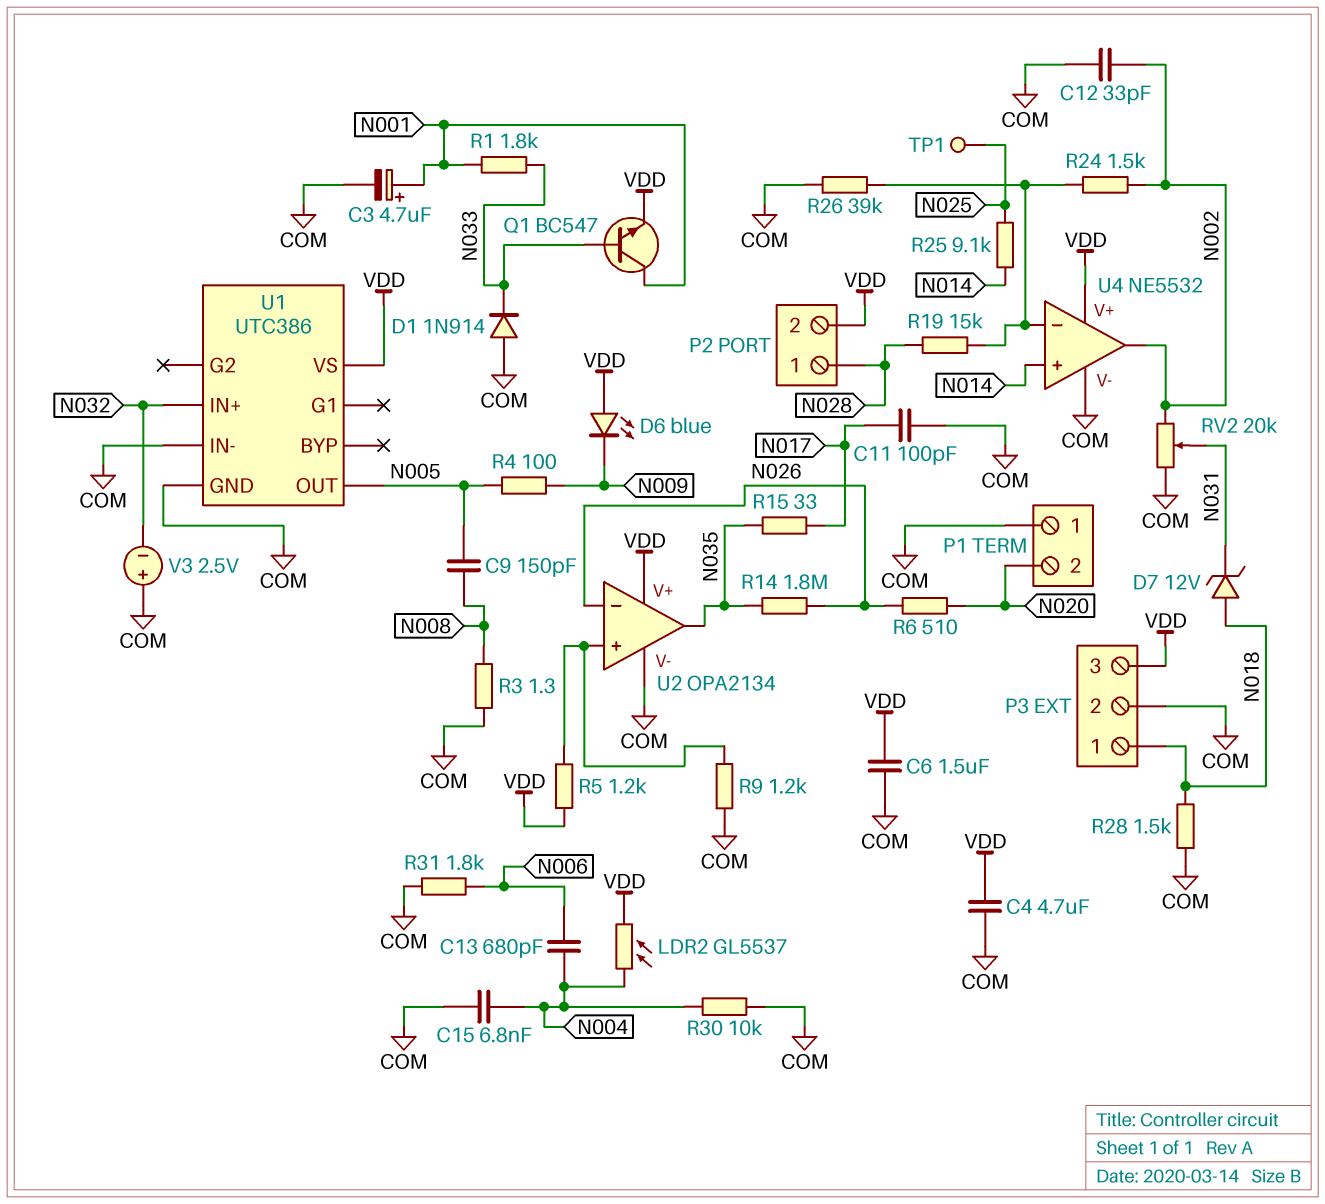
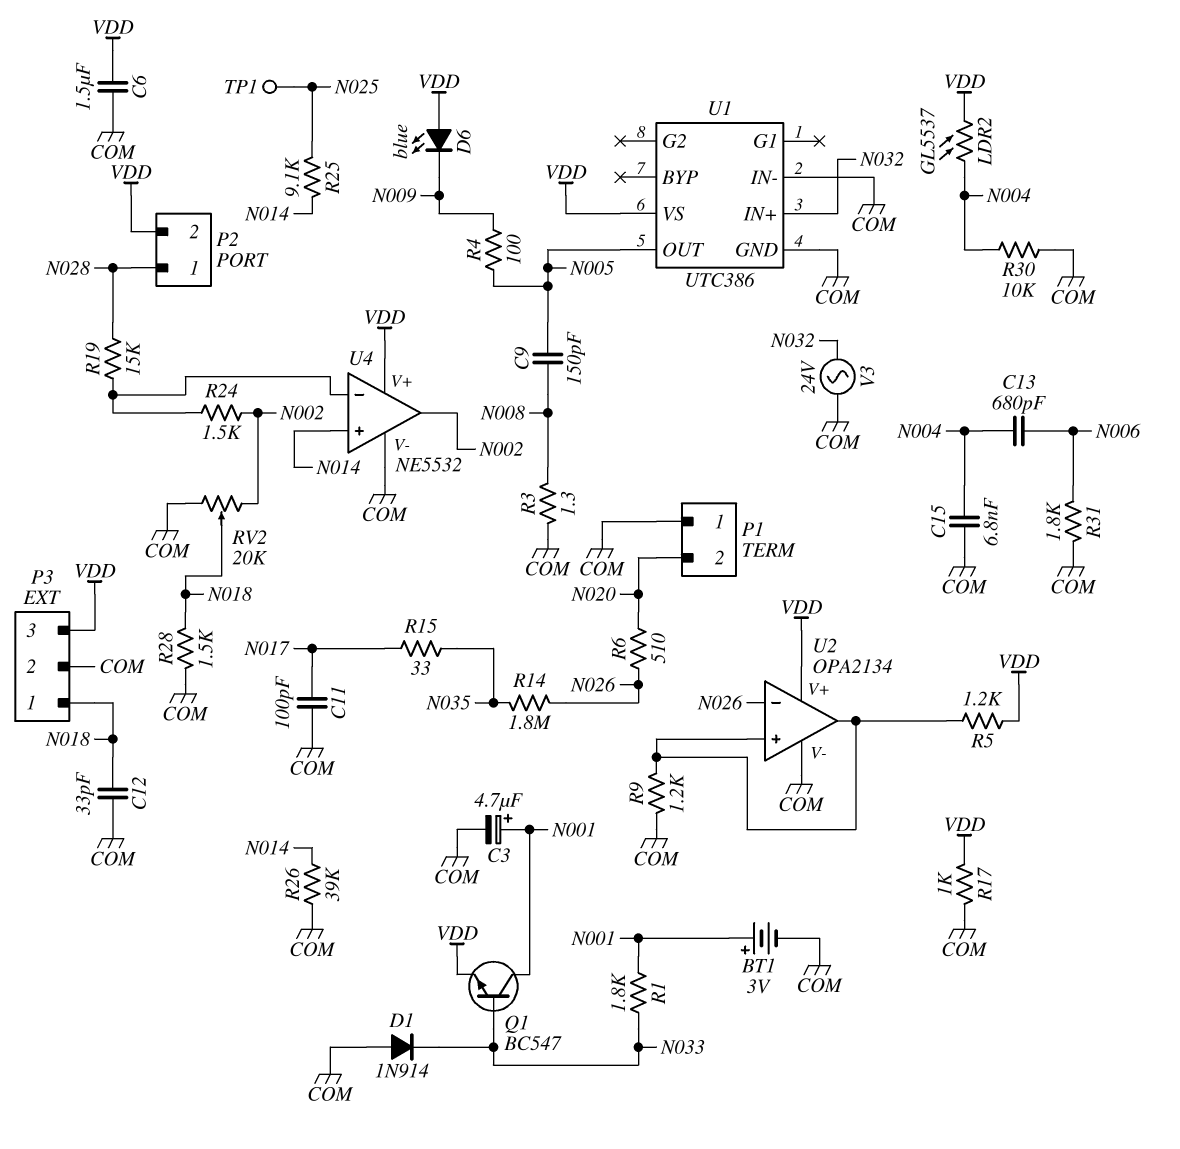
BT1: none -> 3V (plus N001, minus COM)
C4: 4.7uF (COM, VDD) -> none
C12: 33pF (COM, N002) -> 33pF (COM, N018)
D7: zener 12V (A N018, K N031) -> none
R17: none -> 1k (COM, VDD)
R26: 39k (COM, U4/in-) -> 39k (COM, N014)
RV2: 20k (COM, N002, wiper N031) -> 20k (COM, N002, wiper N018)
U2 pin out: N035 -> U2/in+
V3: 2.5V (plus COM, minus N032) -> AC 24V (COM, N032)

